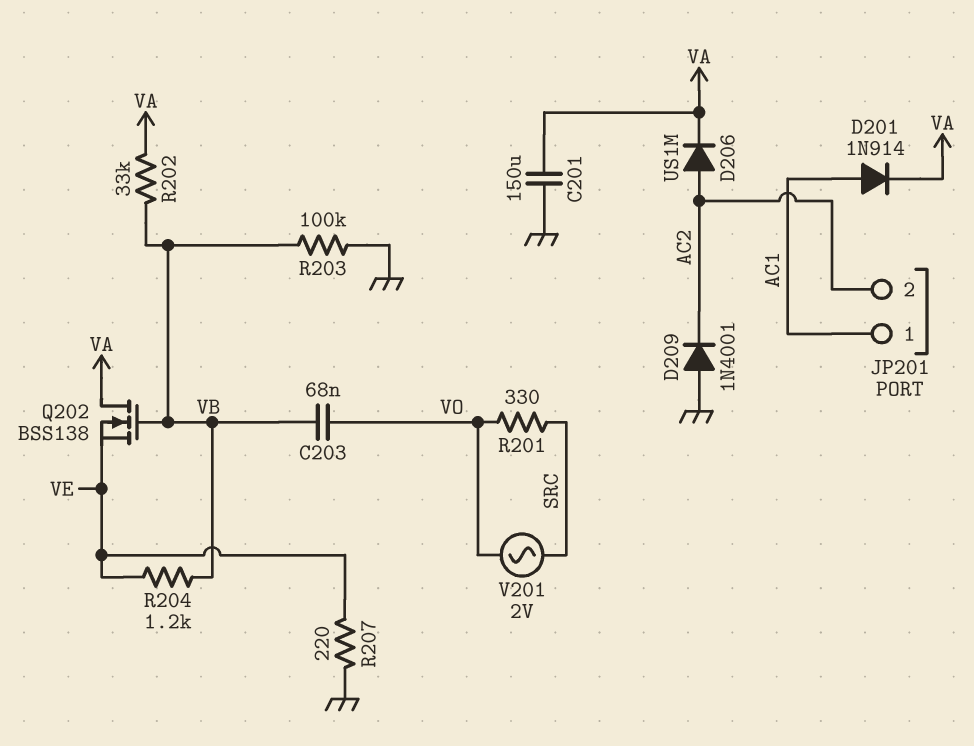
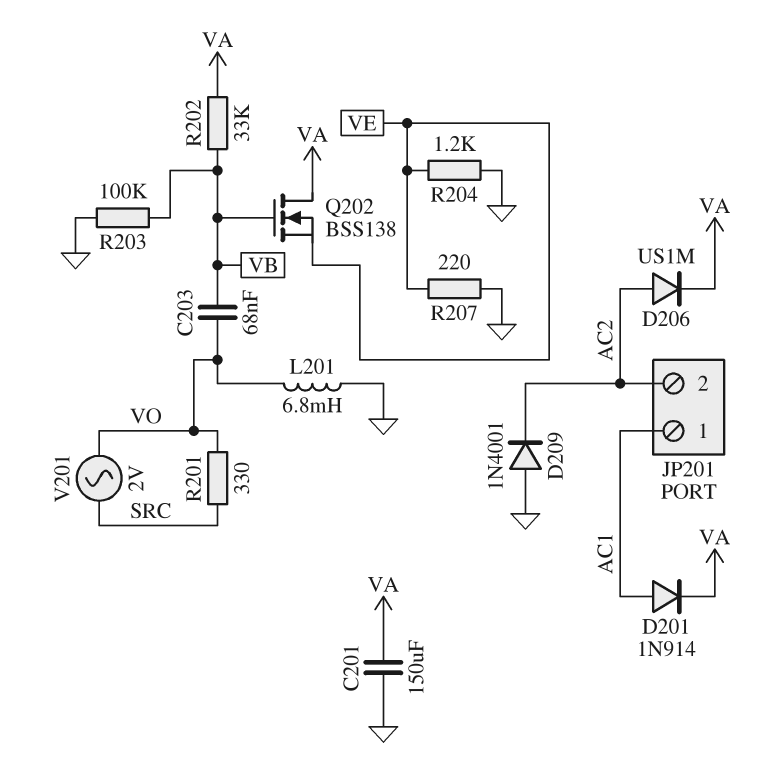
L201: none -> 6.8mH (GND, VO)
R204: 1.2k (VB, VE) -> 1.2k (GND, VE)

